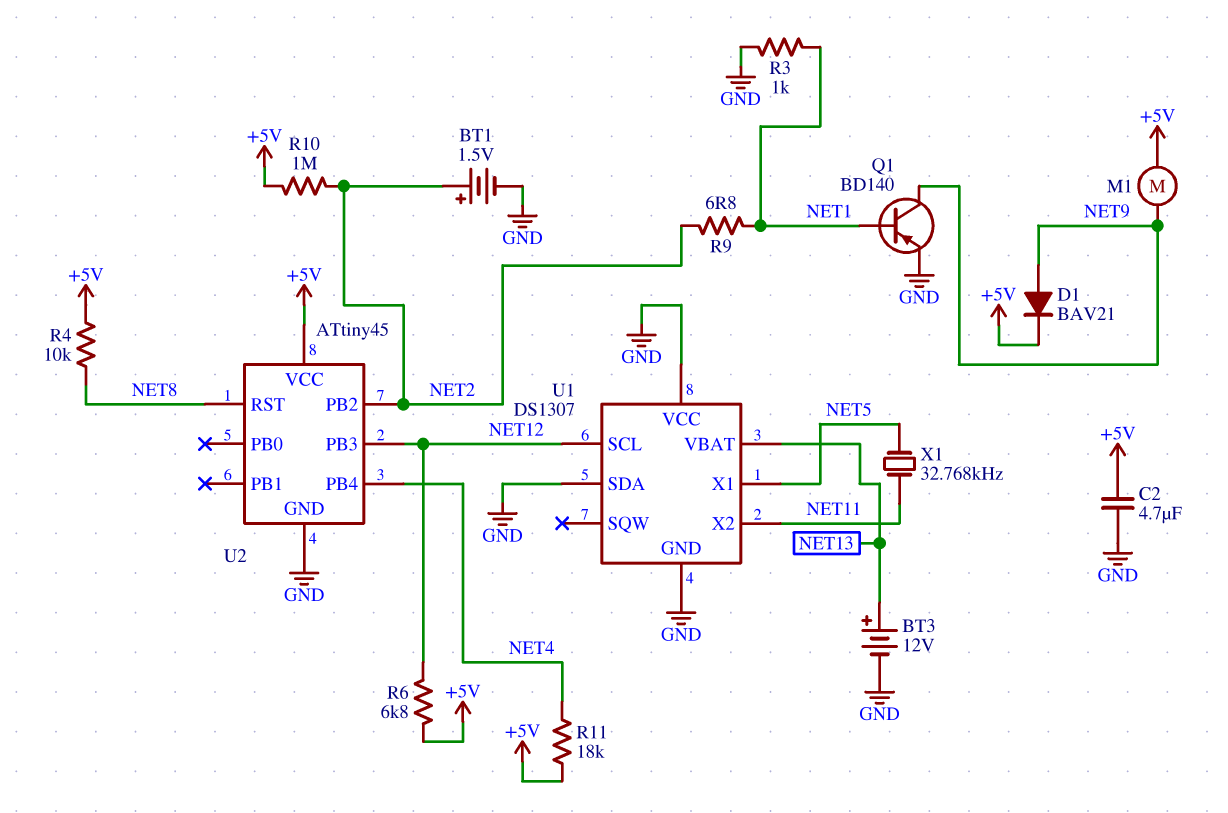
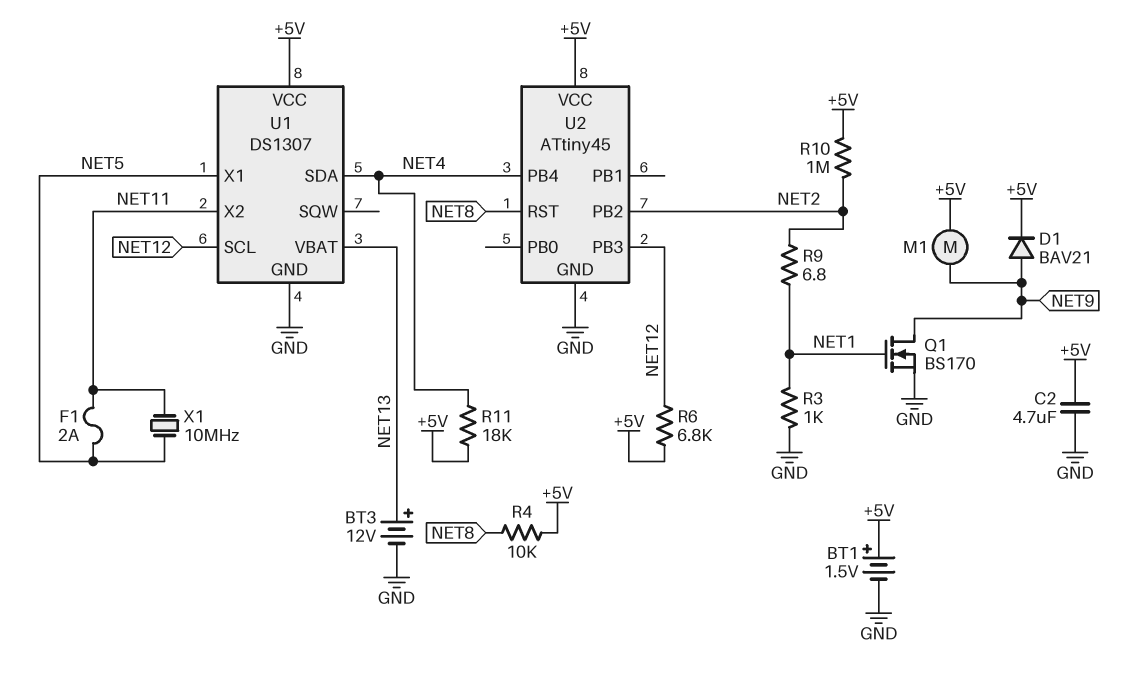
BT1: 1.5V (plus NET2, minus GND) -> 1.5V (plus +5V, minus GND)
F1: none -> 2A (NET5, NET11)
Q1: PNP BD140 (B NET1, C NET9, E GND) -> NMOS BS170 (G NET1, D NET9, S GND)
U1 pin SDA: GND -> NET4
U1 pin VCC: GND -> +5V
X1: 32.768kHz (NET5, NET11) -> 10MHz (NET5, NET11)

